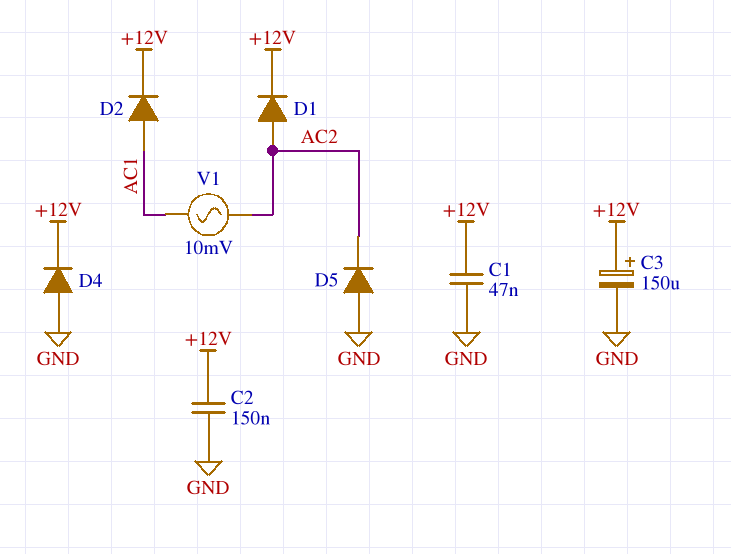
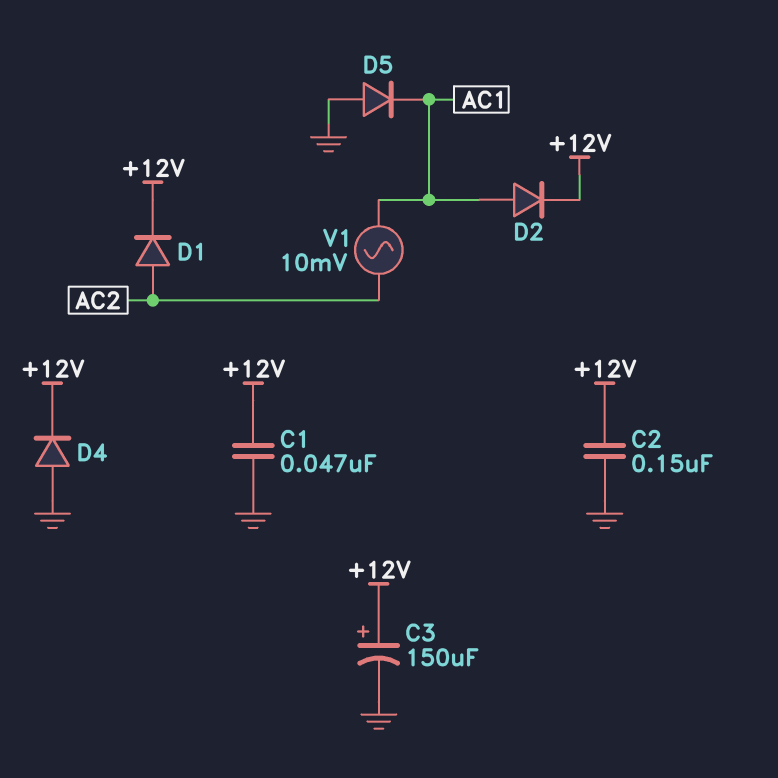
D5: diode (A GND, K AC2) -> diode (A GND, K AC1)

